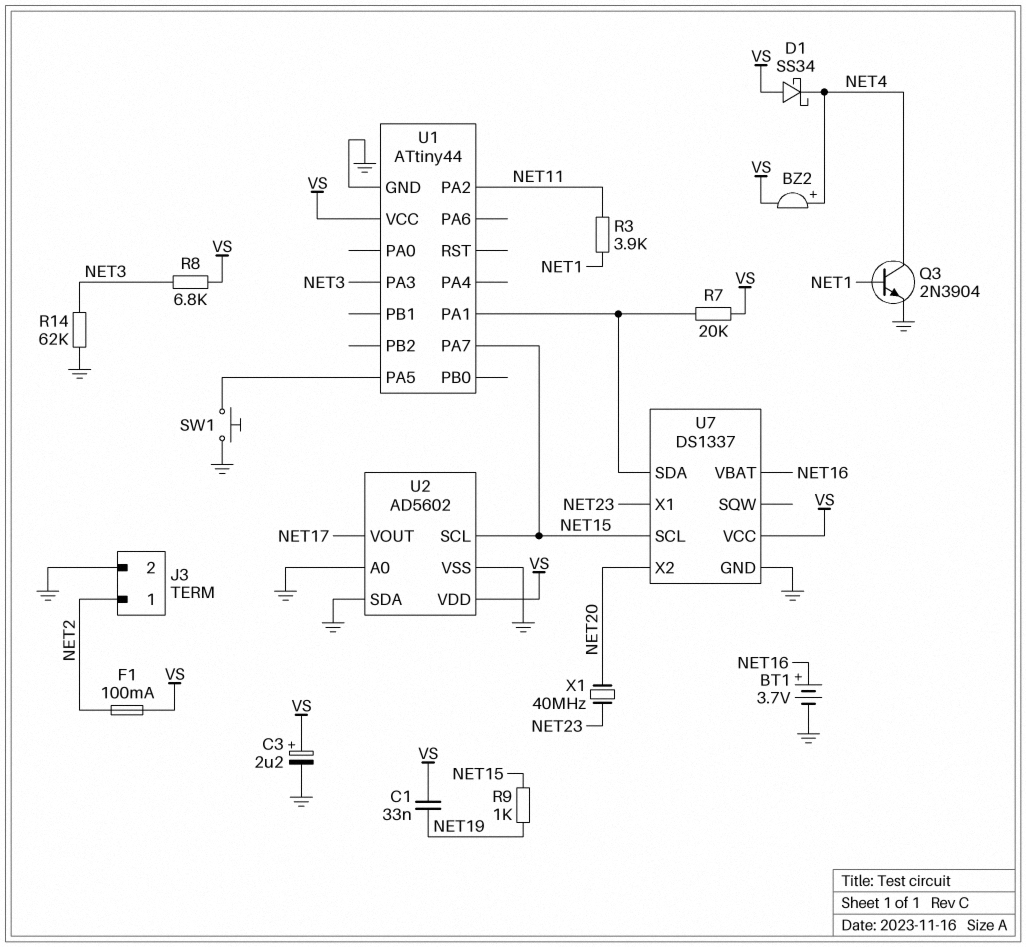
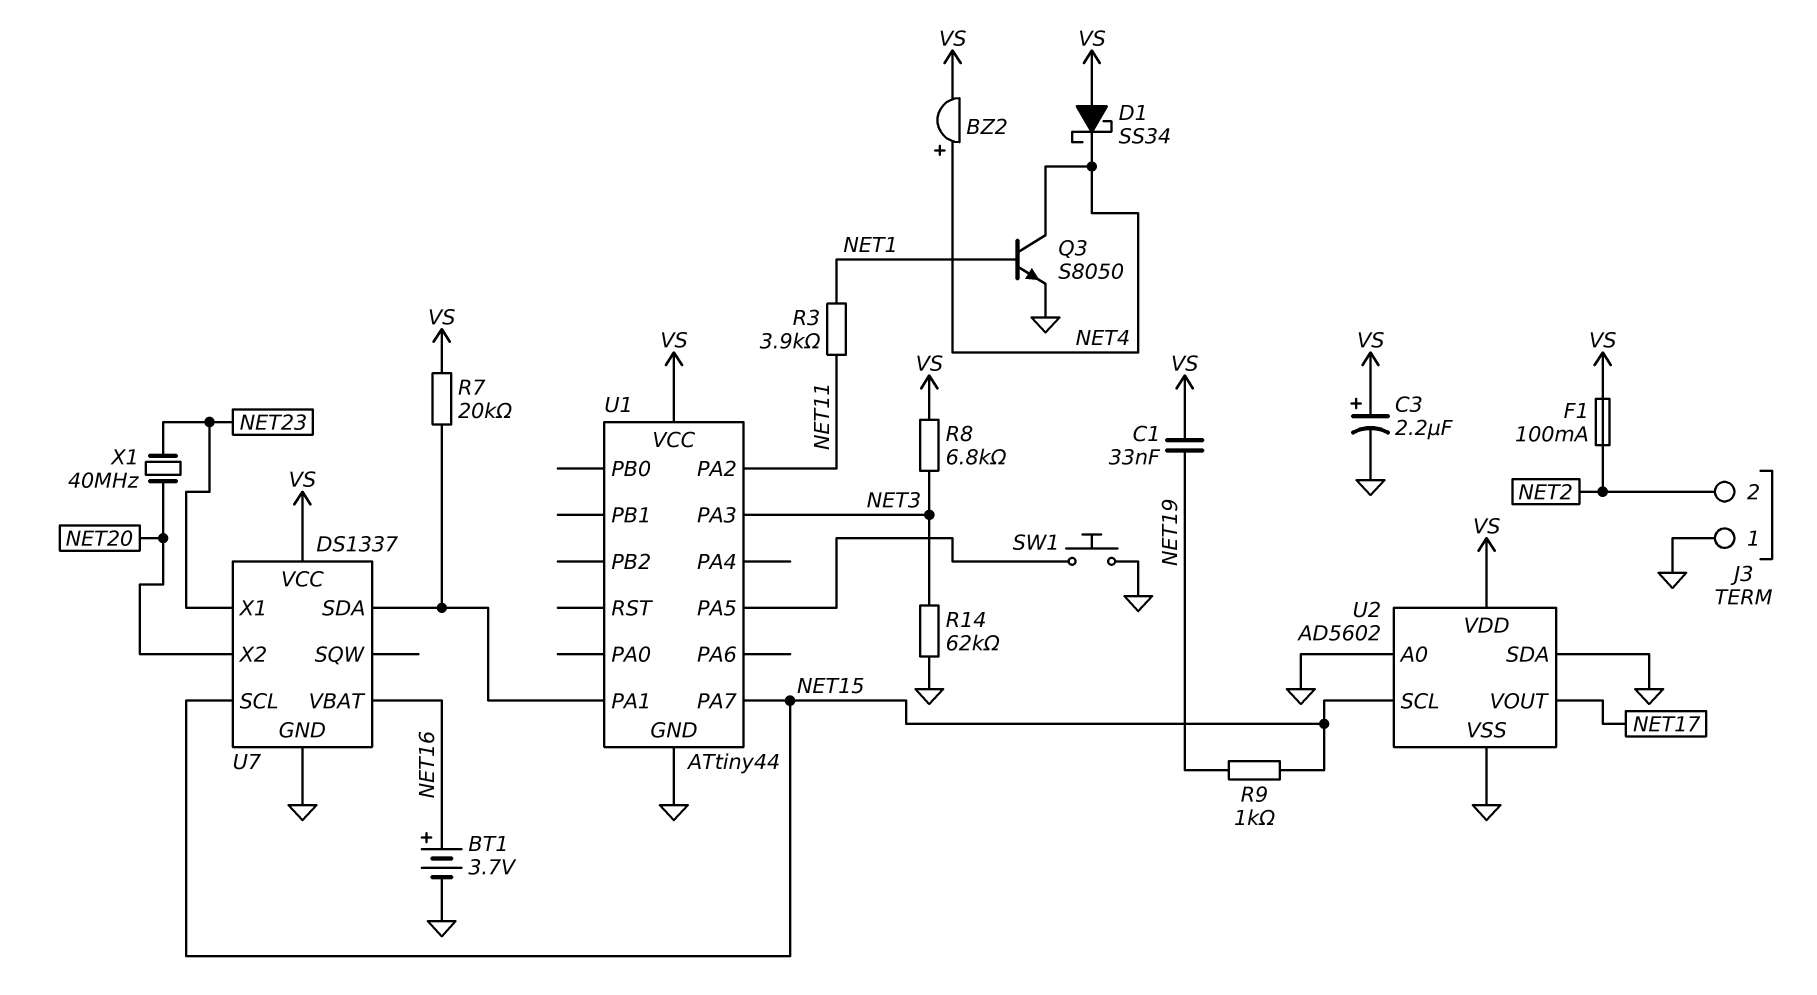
J3 pin 1: NET2 -> GND
J3 pin 2: GND -> NET2
Q3: NPN 2N3904 (B NET1, C NET4, E GND) -> NPN S8050 (B NET1, C NET4, E GND)

